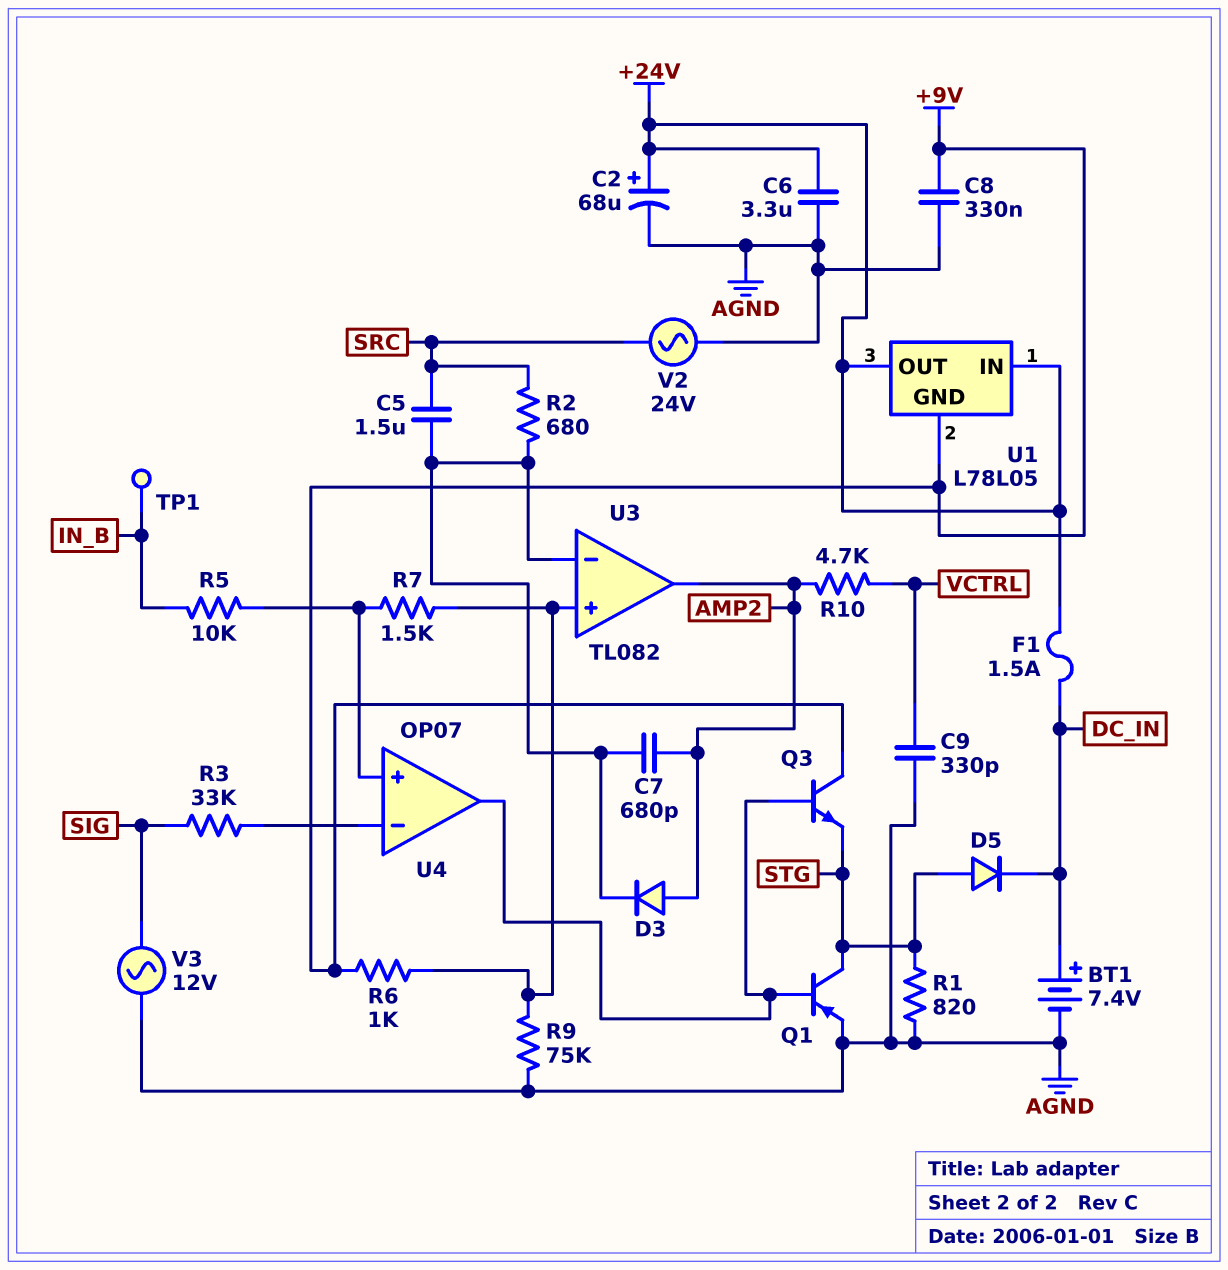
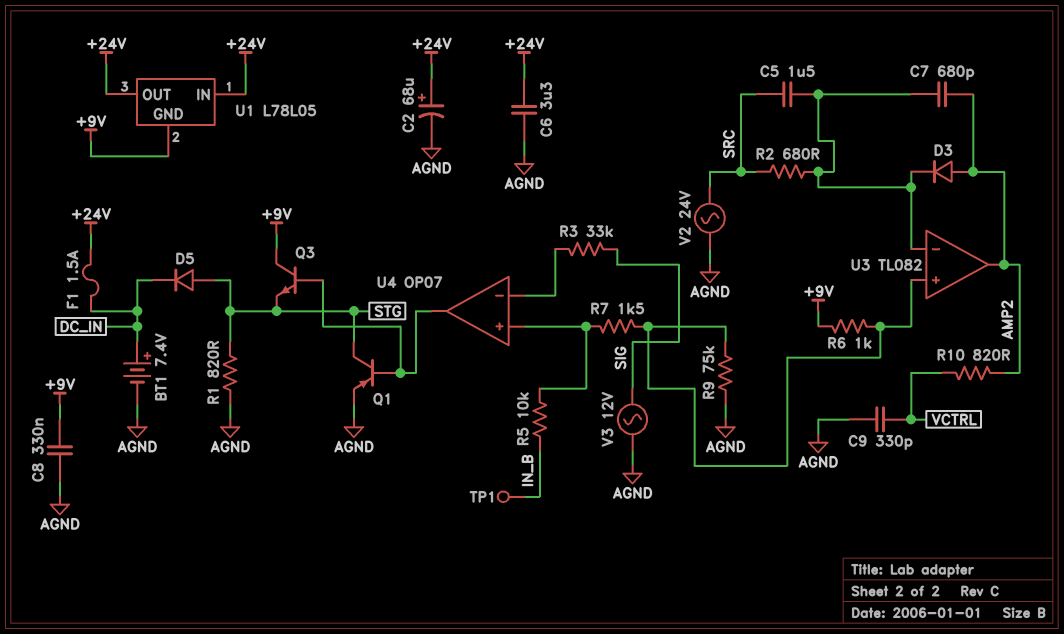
R10: 4.7k (AMP2, VCTRL) -> 820 (AMP2, VCTRL)

